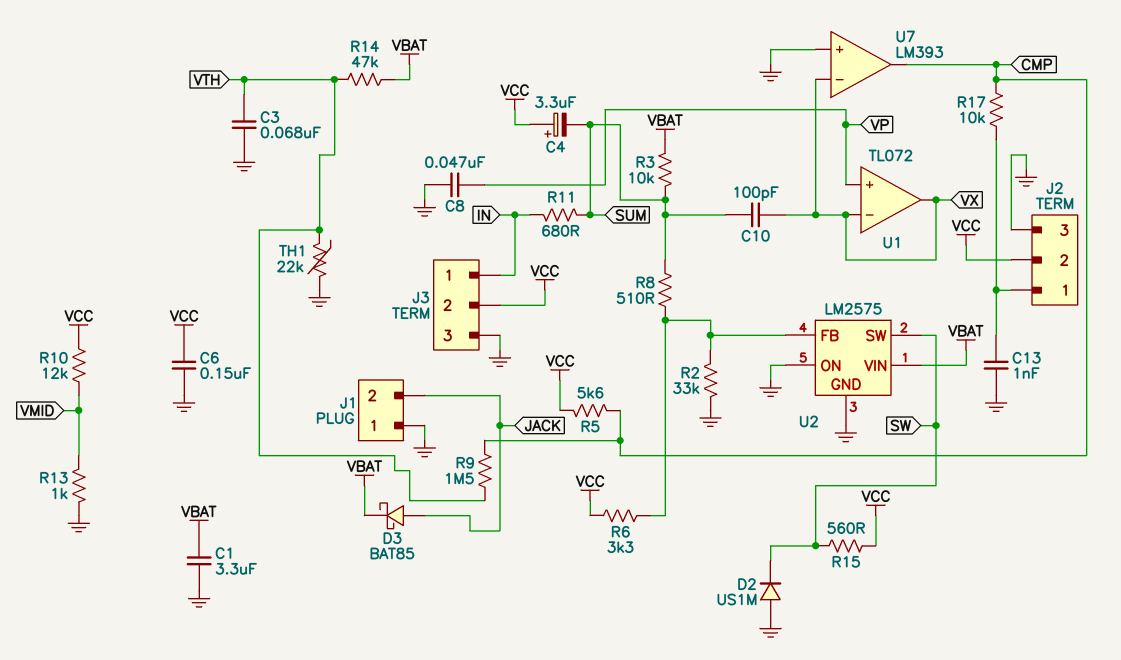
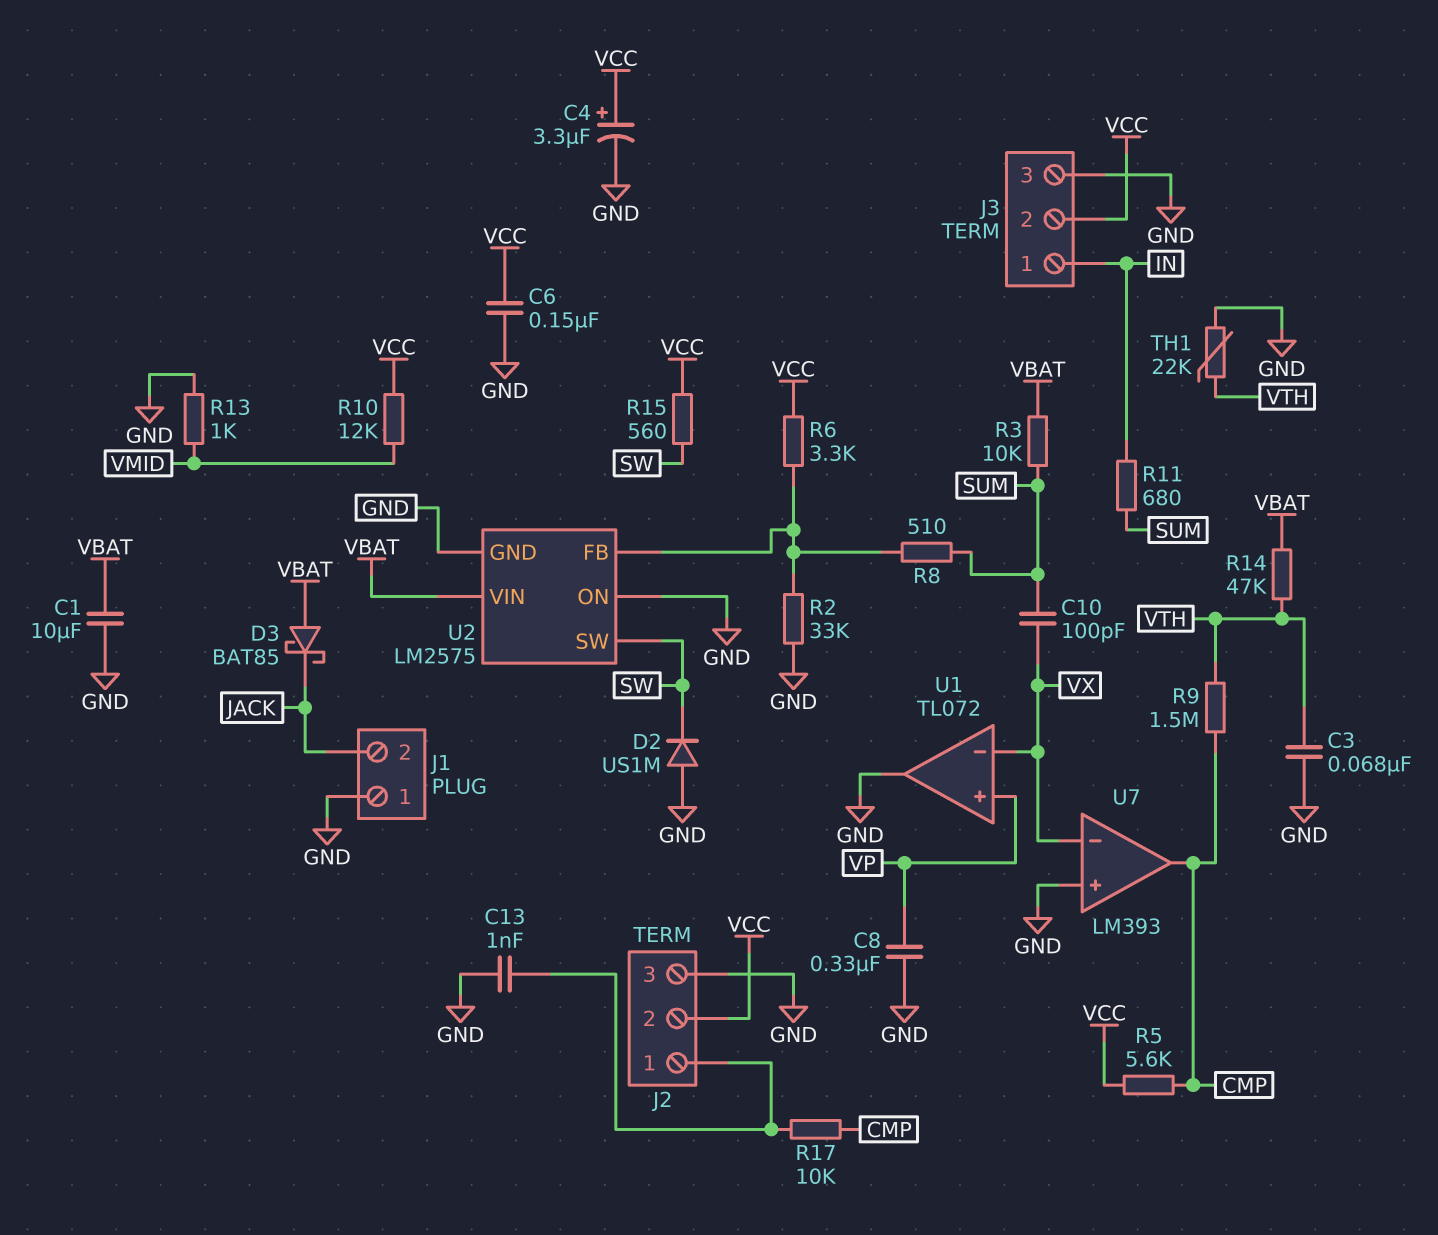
C1: 3.3uF (GND, VBAT) -> 10uF (GND, VBAT)
C4: 3.3uF (plus VCC, minus SUM) -> 3.3uF (plus VCC, minus GND)
C8: 47nF (GND, VP) -> 330nF (GND, VP)
D3: schottky BAT85 (A JACK, K VBAT) -> schottky BAT85 (A VBAT, K JACK)
U1 pin out: VX -> GND

